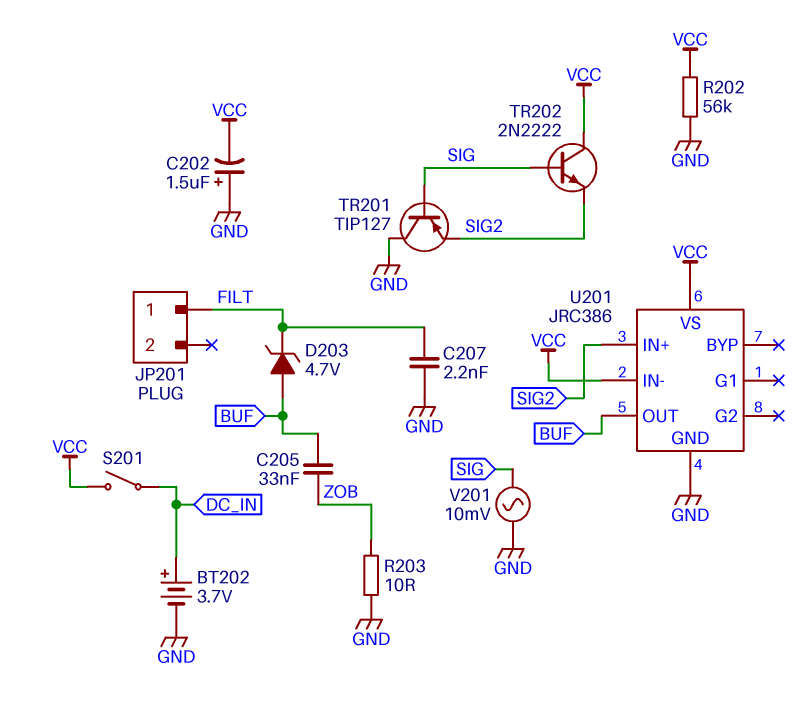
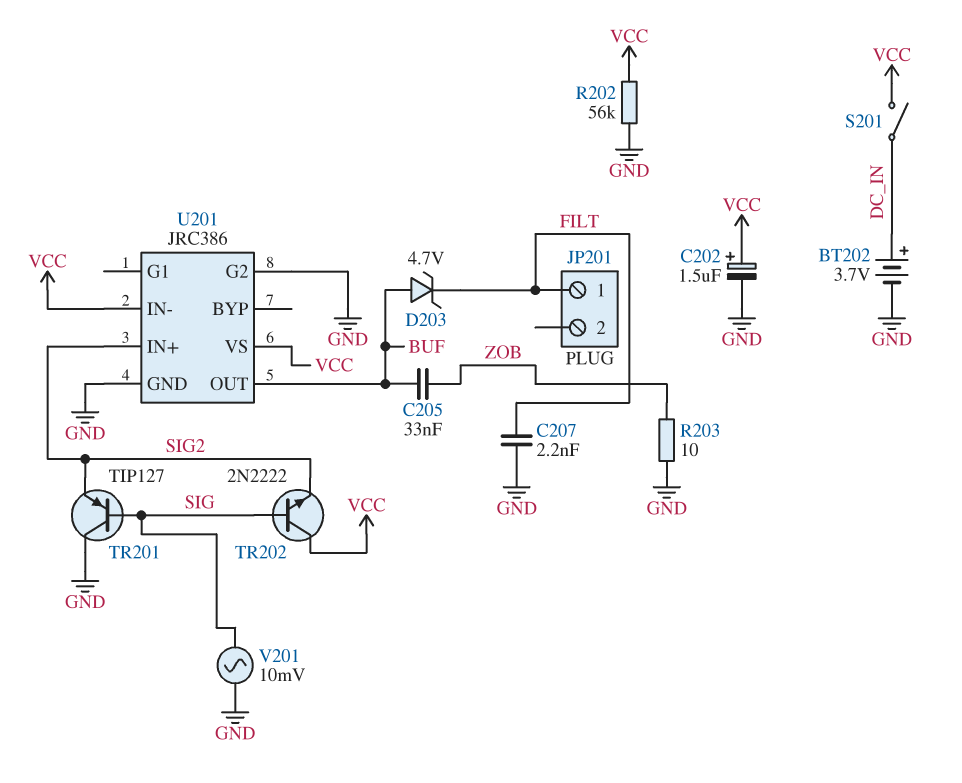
C202: 1.5uF (plus GND, minus VCC) -> 1.5uF (plus VCC, minus GND)
U201 pin G2: none -> GND

